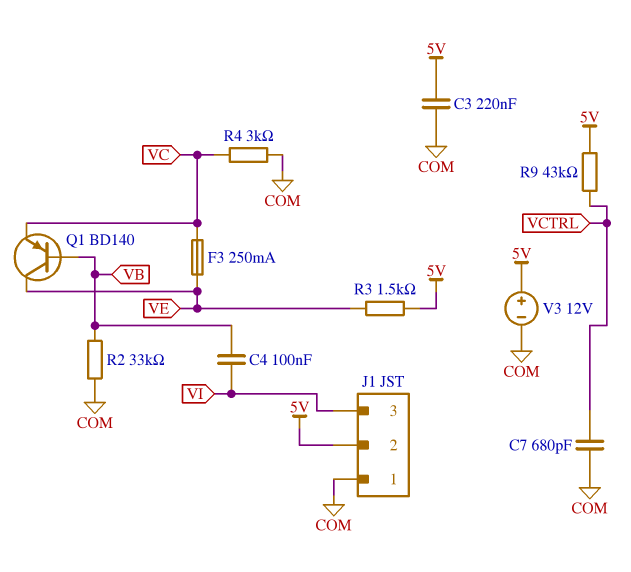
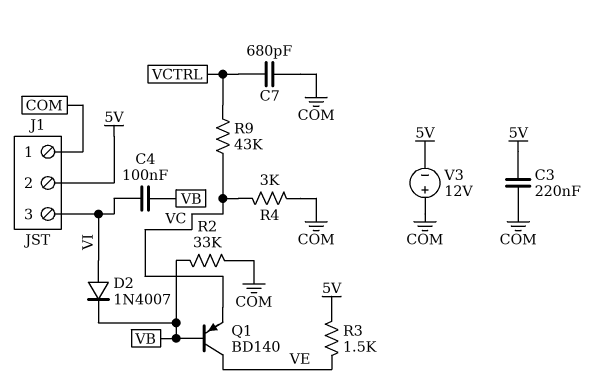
D2: none -> diode 1N4007 (A VI, K VB)
F3: 250mA (VC, VE) -> none
R9: 43k (5V, VCTRL) -> 43k (VC, VCTRL)
V3: 12V (plus 5V, minus COM) -> 12V (plus COM, minus 5V)

